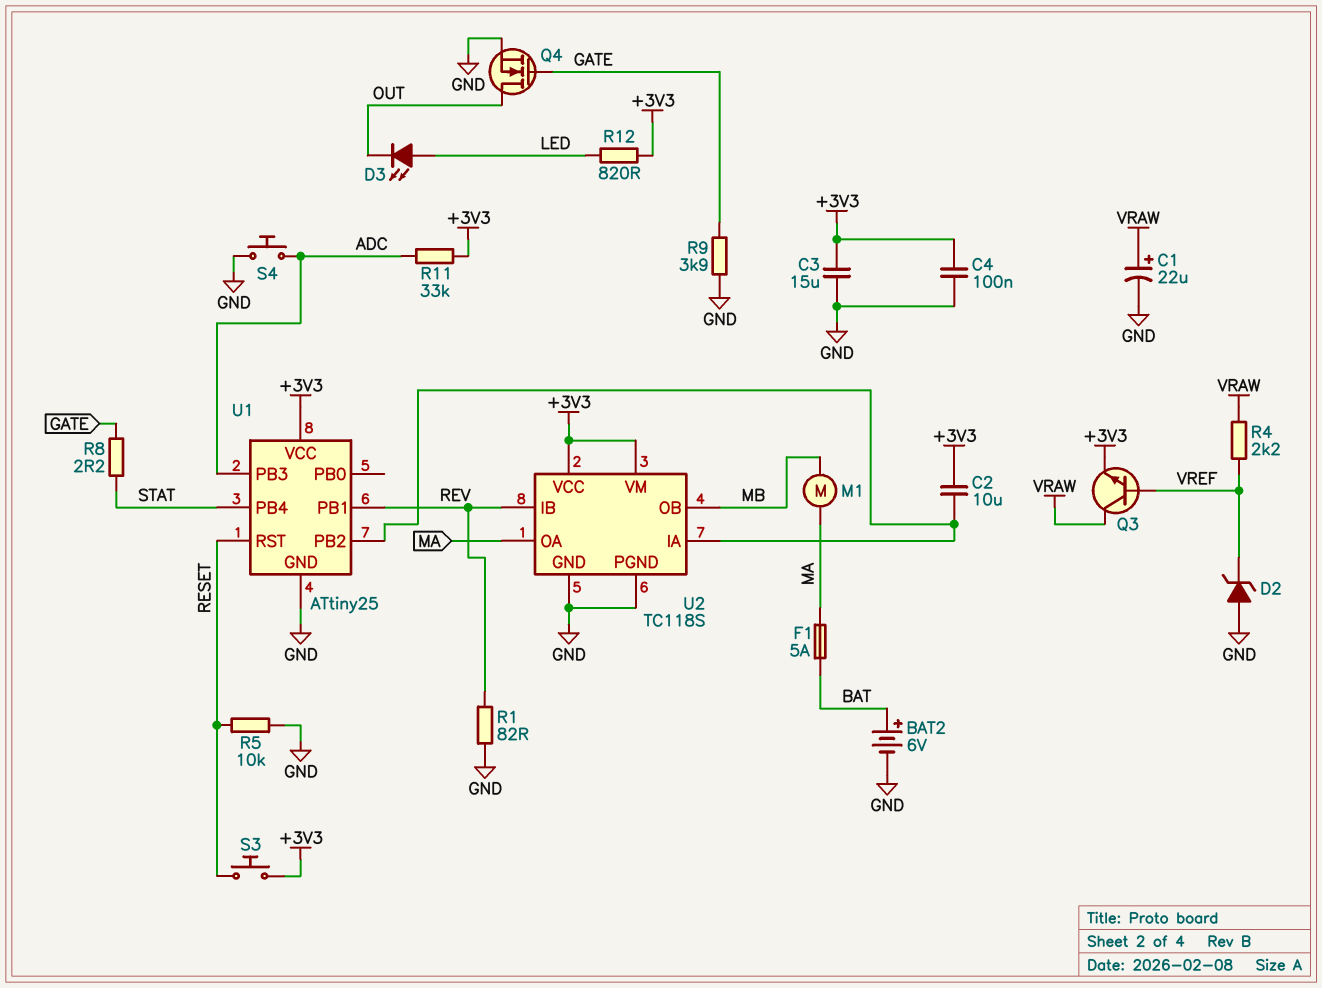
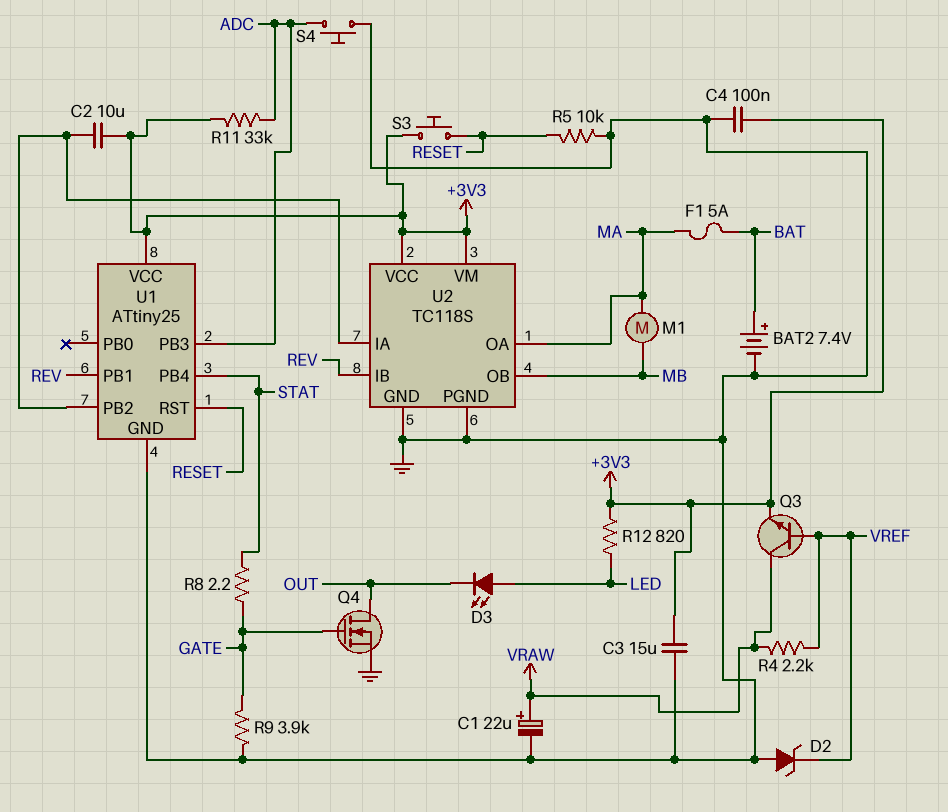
BAT2: 6V (plus BAT, minus GND) -> 7.4V (plus BAT, minus GND)
R1: 82 (GND, REV) -> none

